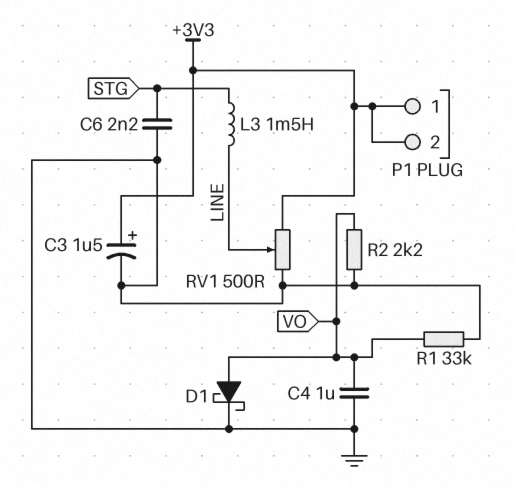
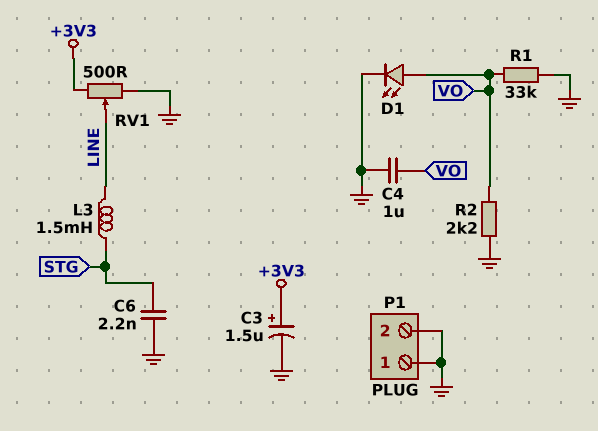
D1: schottky (A VO, K GND) -> LED (A VO, K GND)
P1 pin 1: +3V3 -> GND
P1 pin 2: +3V3 -> GND

